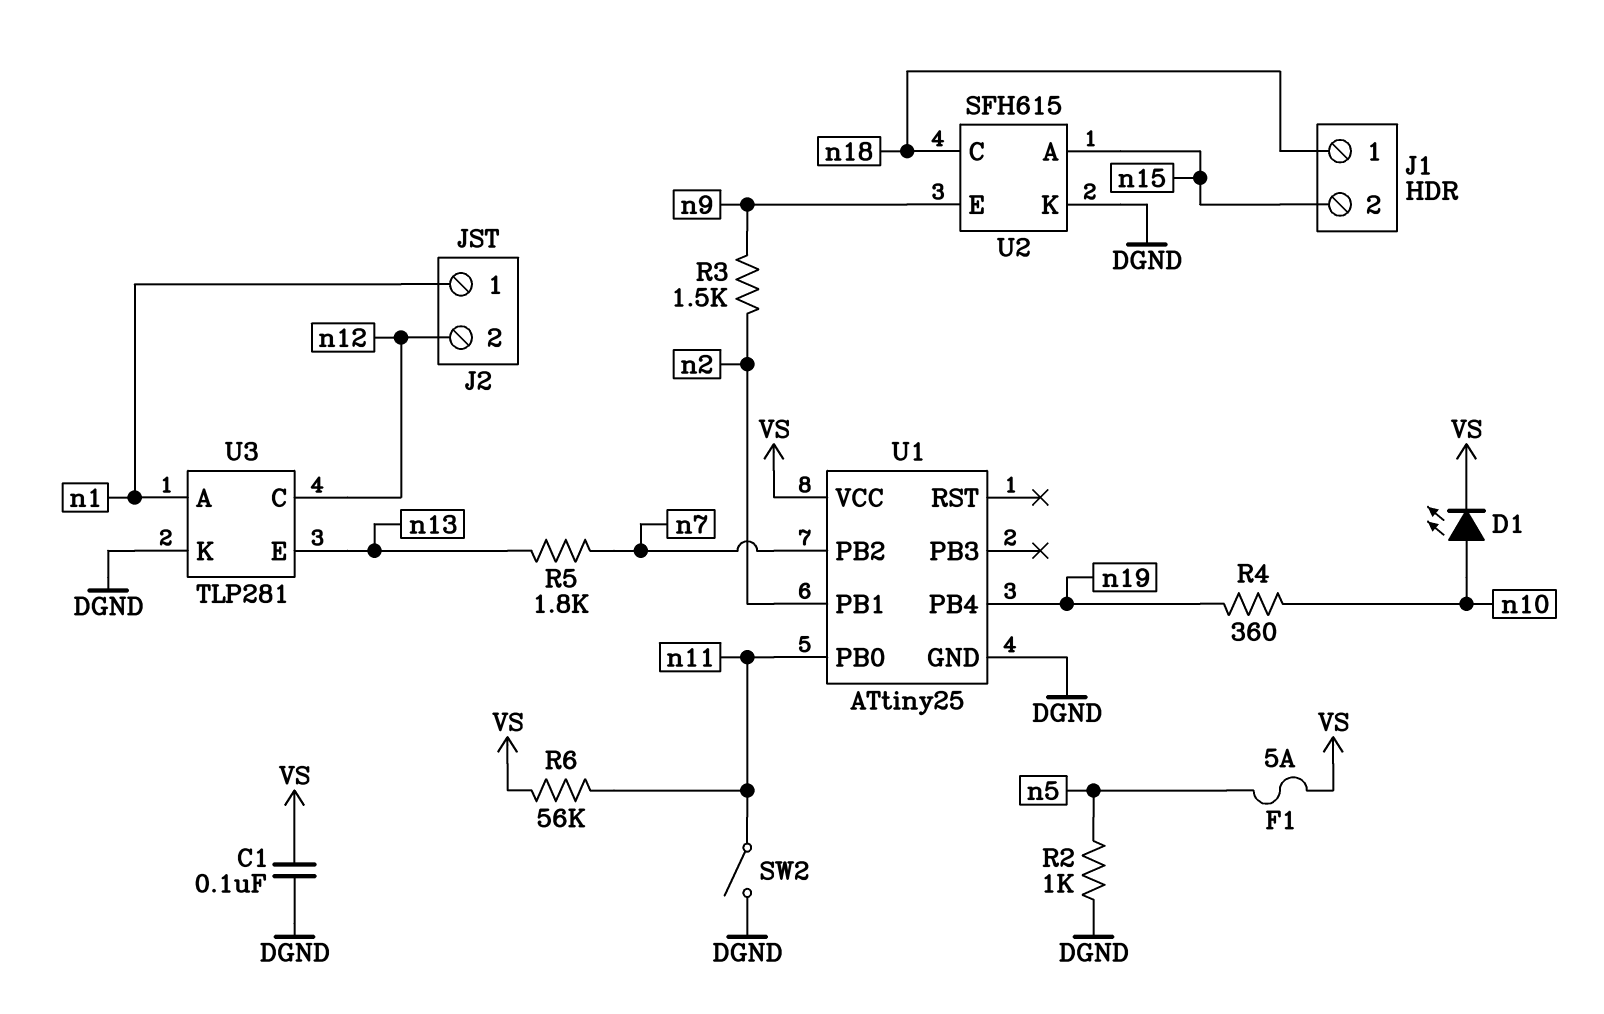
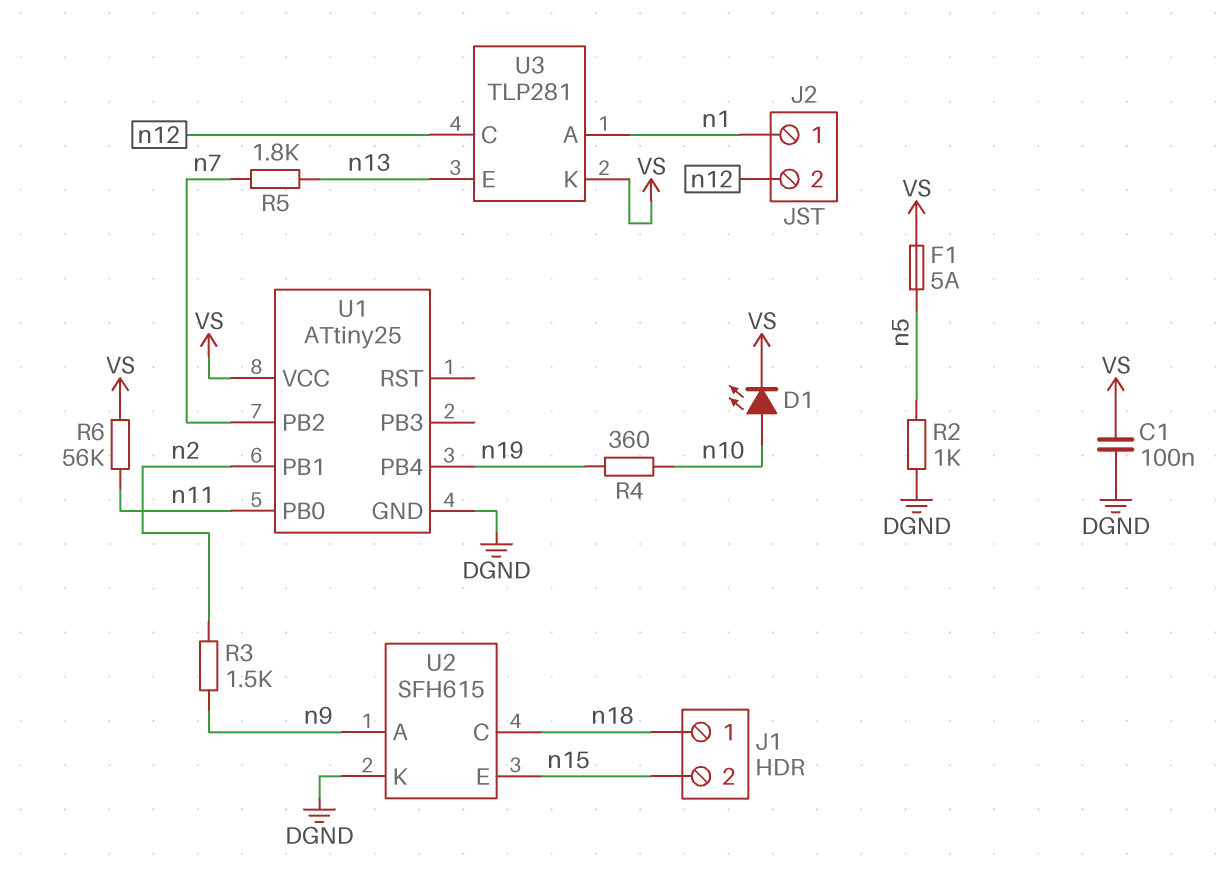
SW2: switch (DGND, n11) -> none
U2 pin A: n15 -> n9
U2 pin E: n9 -> n15
U3 pin K: DGND -> VS

